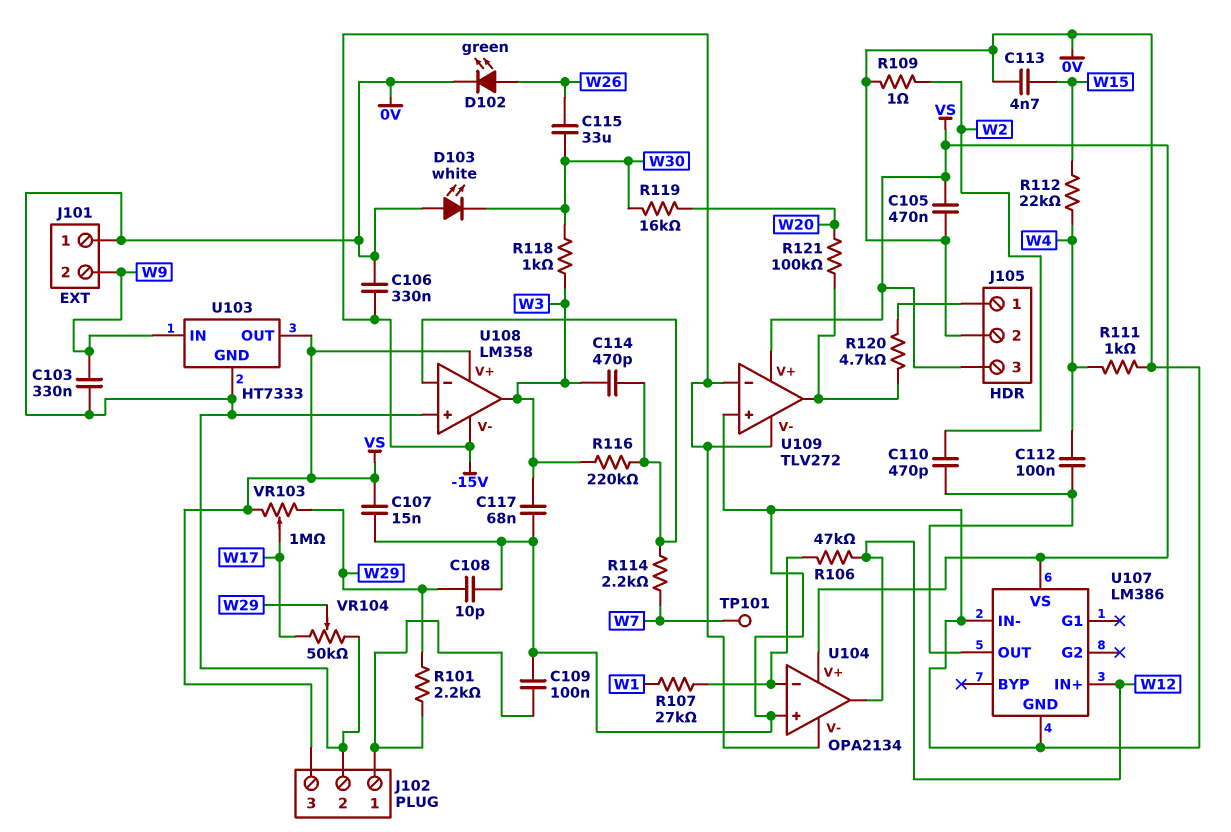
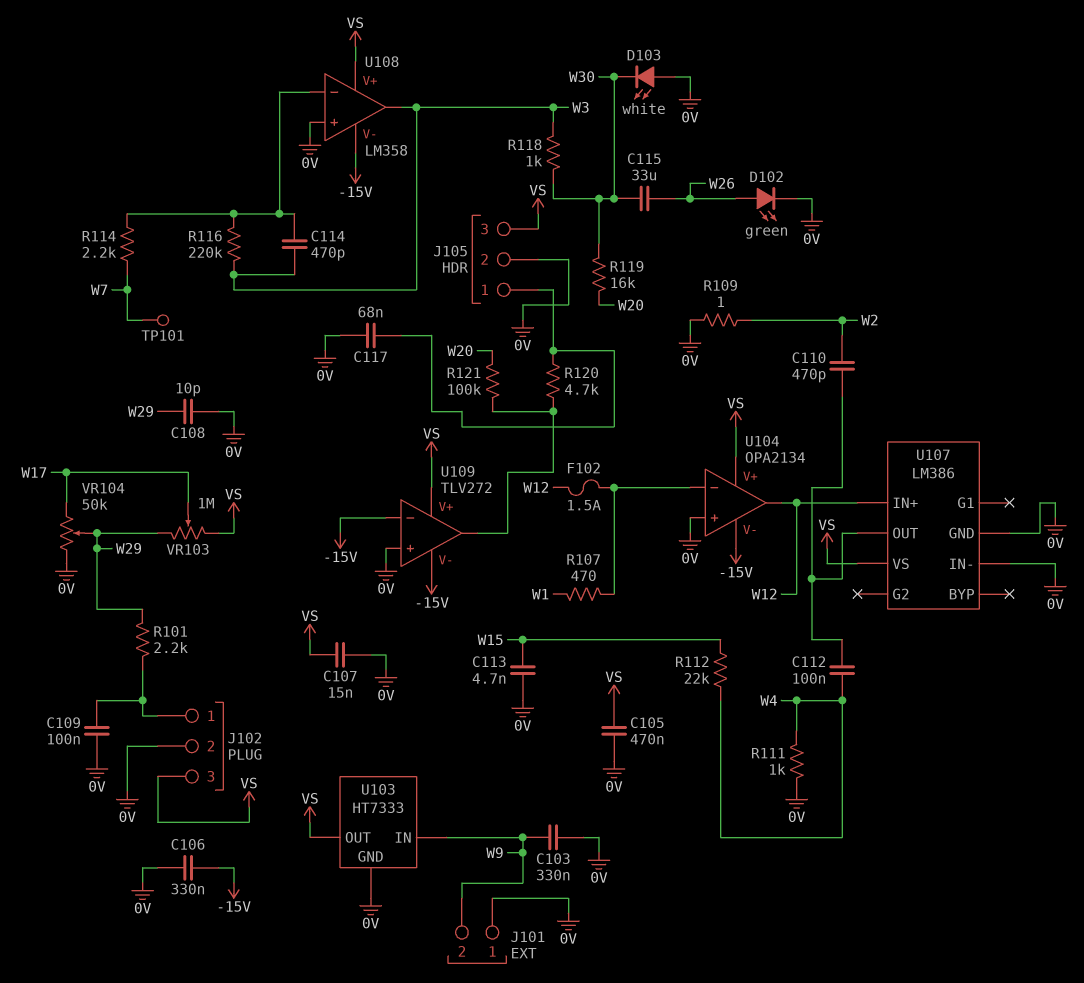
C117: 68nF (0V, W3) -> 68nF (0V, J105/1)
F102: none -> 1.5A (U104/in-, W12)
R106: 47k (U104/in-, W12) -> none
R107: 27k (U104/in-, W1) -> 470 (U104/in-, W1)

